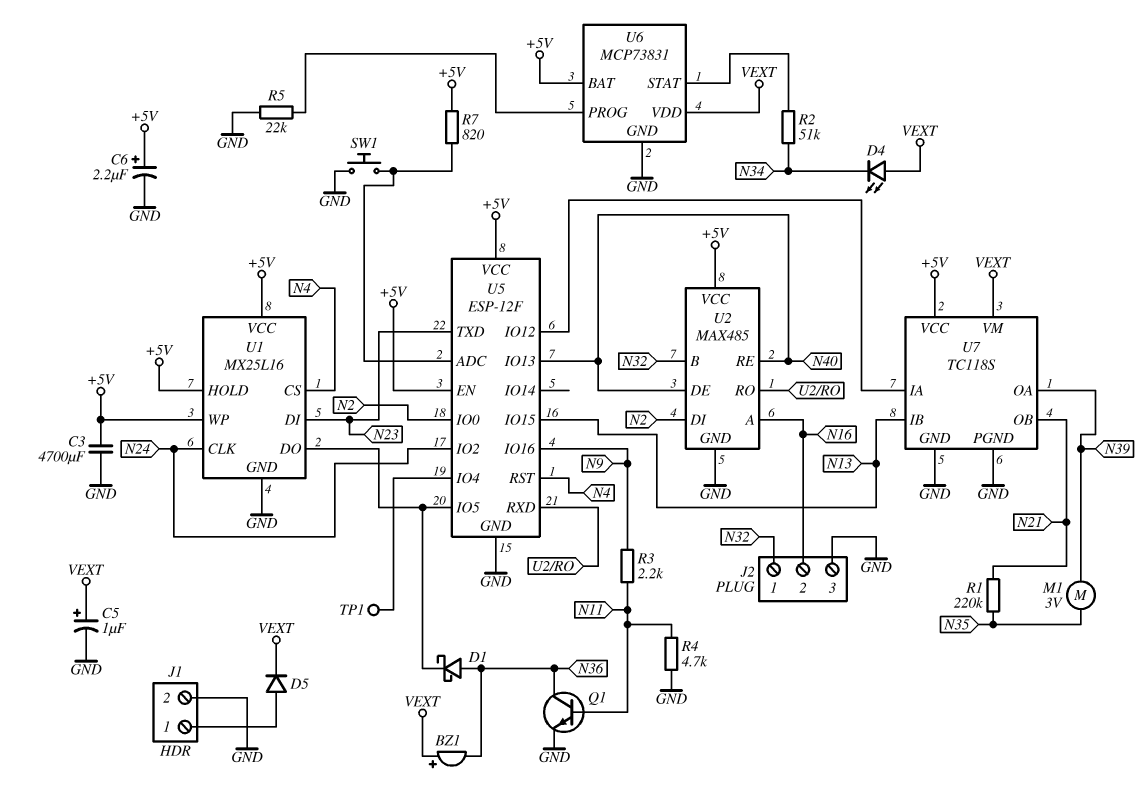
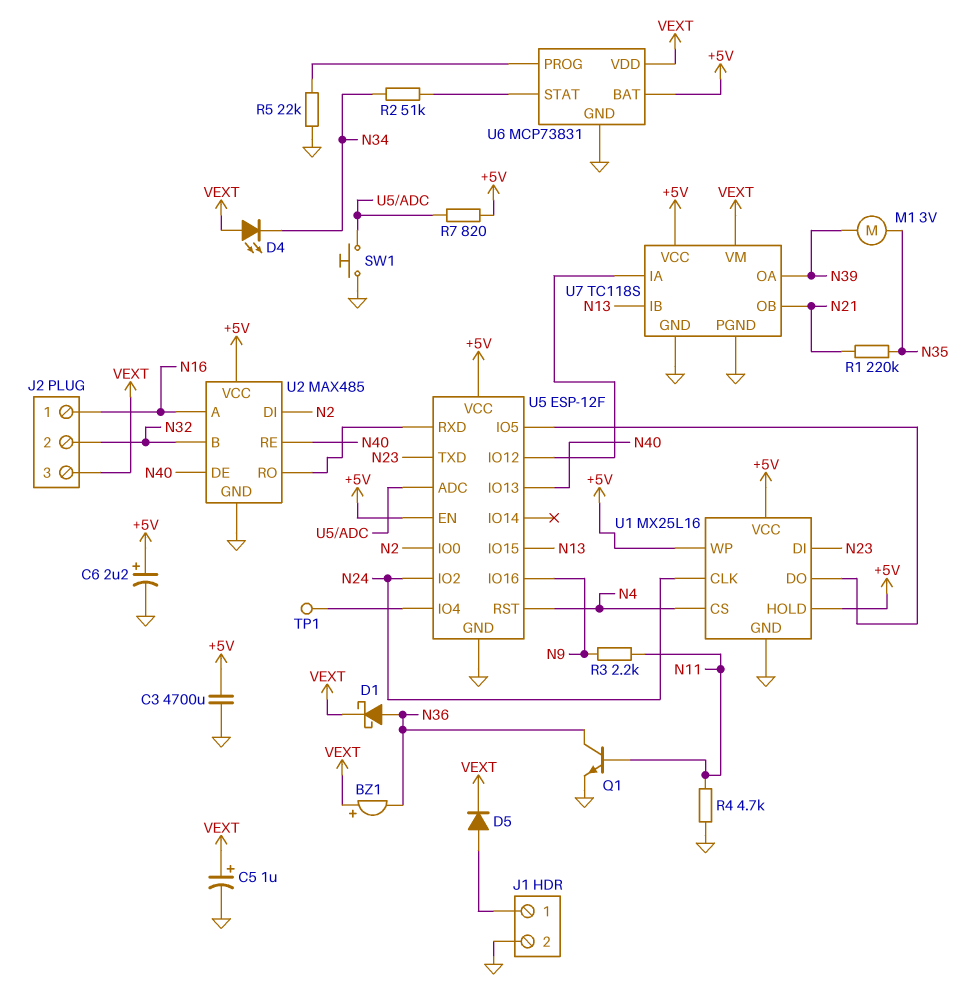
D1: schottky (A N36, K U1/DO) -> schottky (A N36, K VEXT)
J2 pin 1: N32 -> N16
J2 pin 2: N16 -> N32
J2 pin 3: GND -> VEXT

